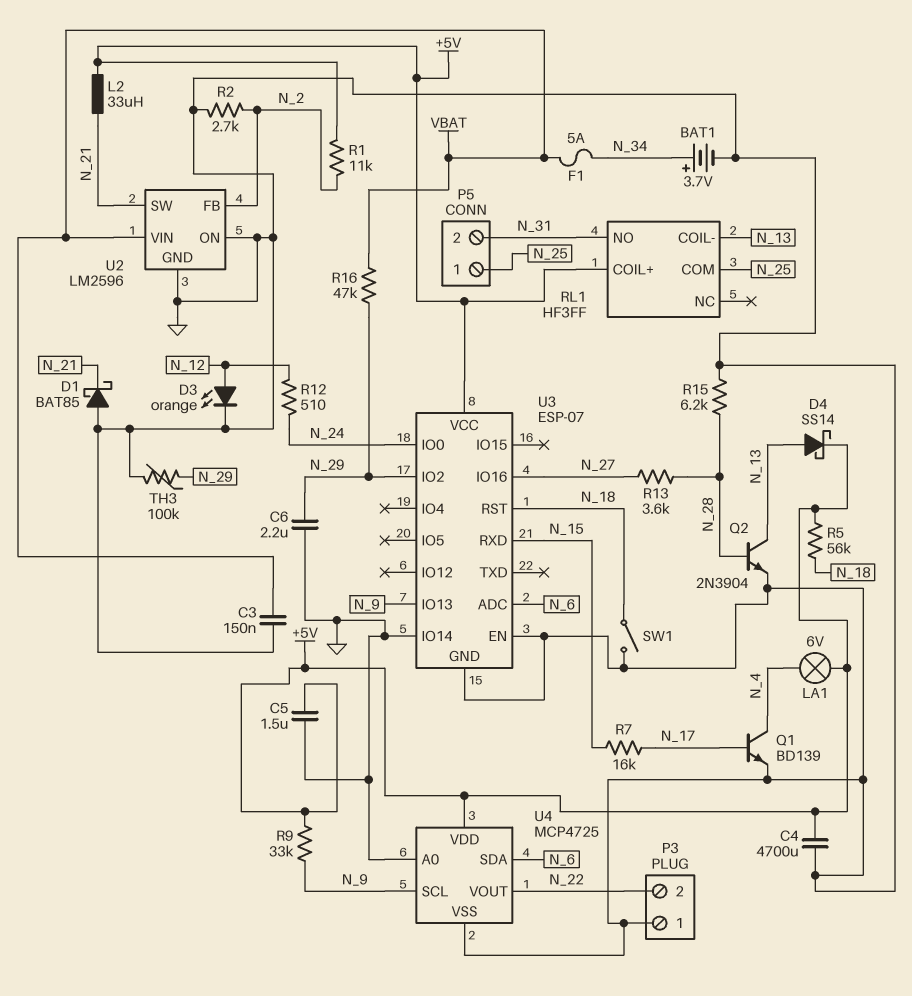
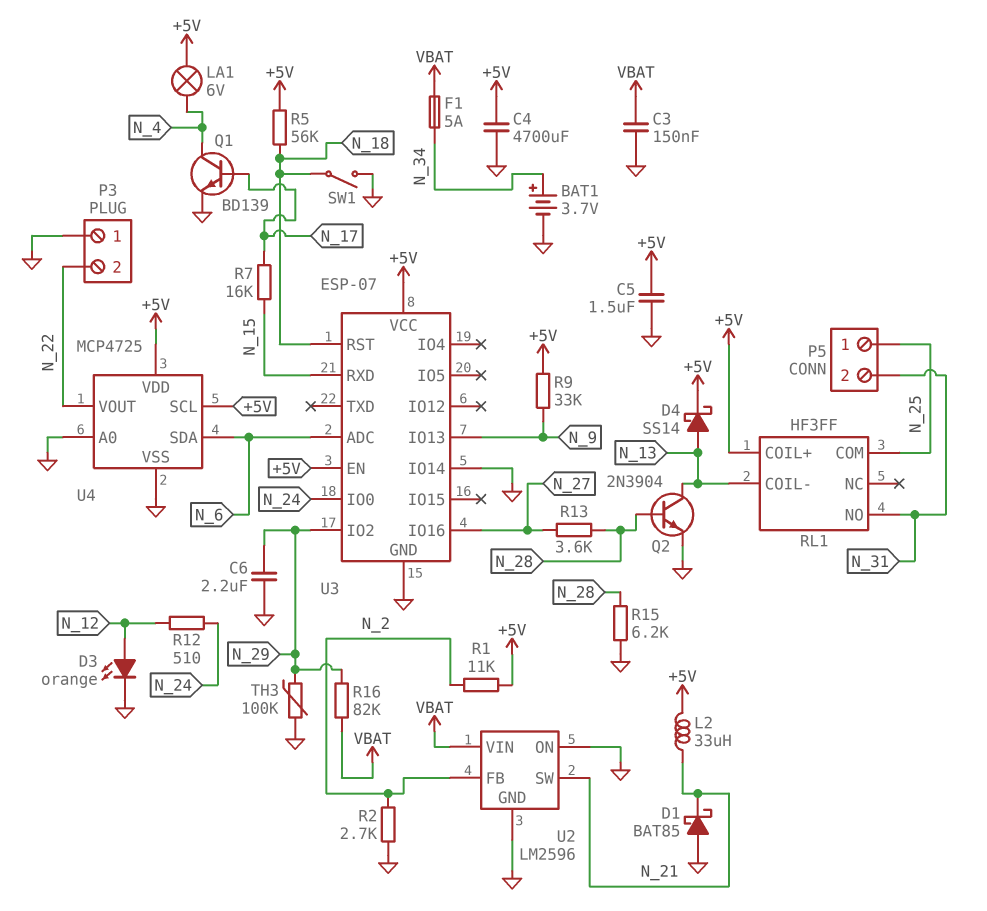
R16: 47k (N_29, VBAT) -> 82k (N_29, VBAT)
U3 pin EN: GND -> +5V
U4 pin SCL: N_9 -> +5V

